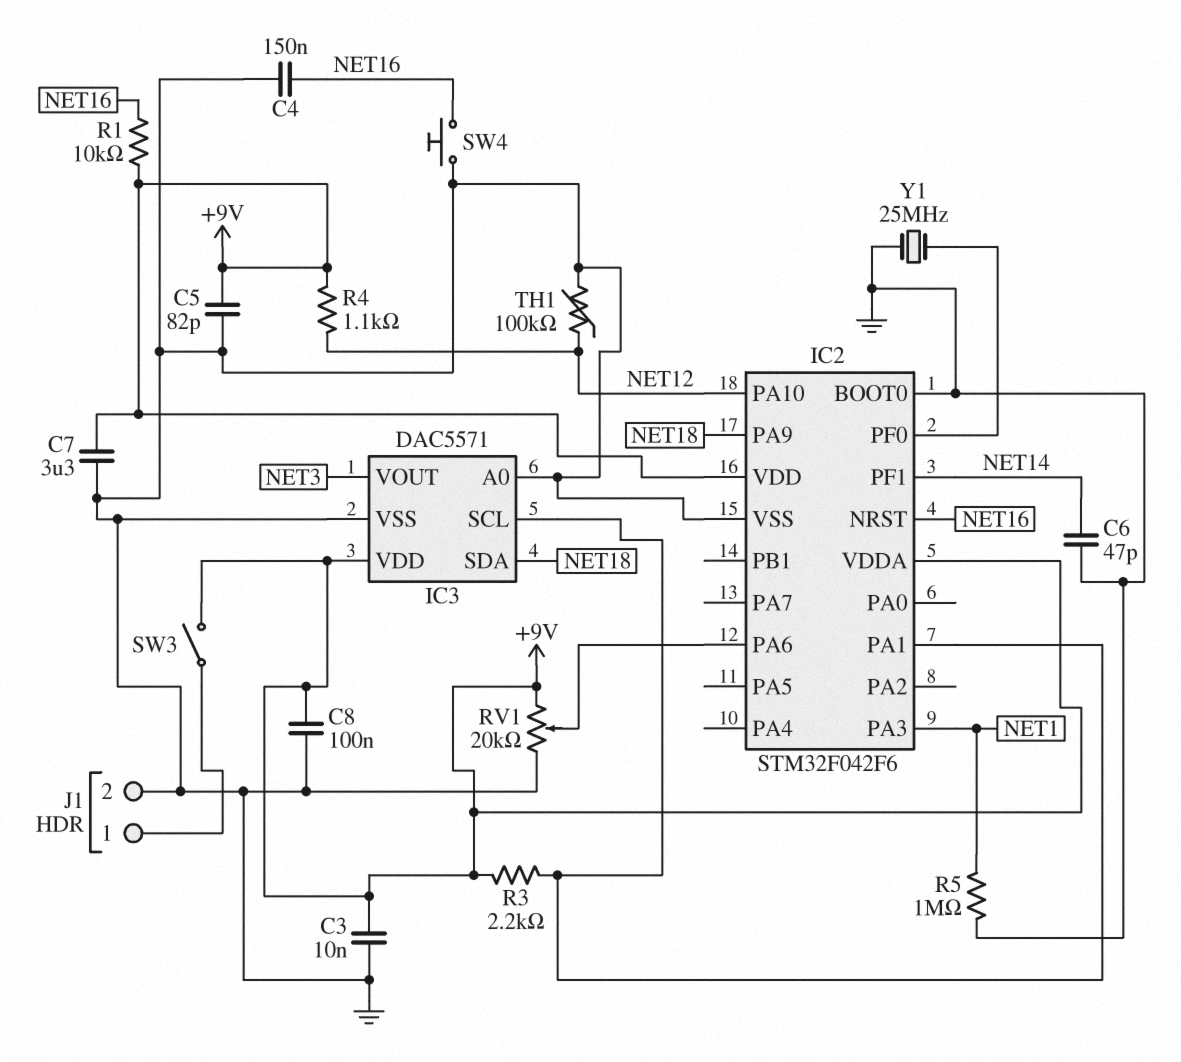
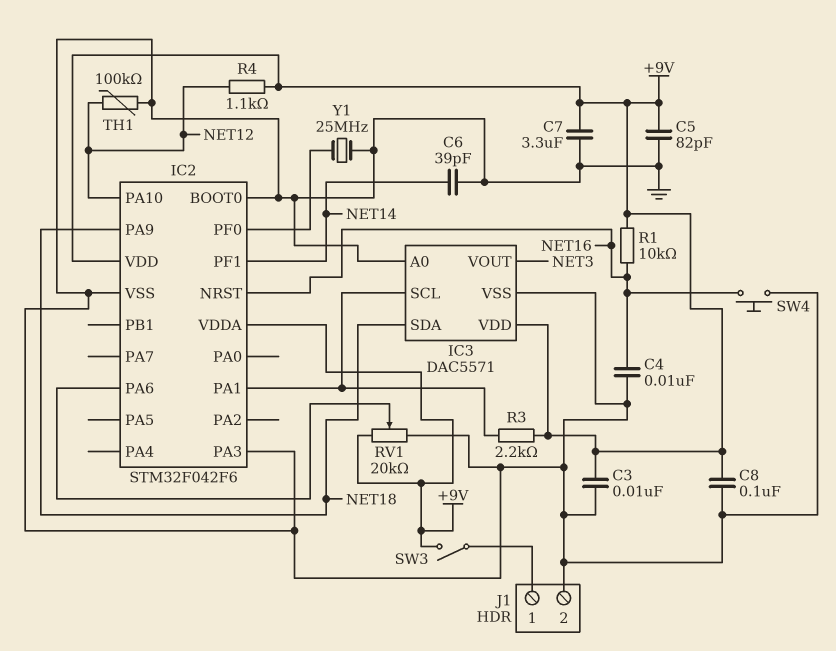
C4: 150nF (GND, NET16) -> 10nF (GND, NET16)
C6: 47pF (GND, NET14) -> 39pF (GND, NET14)
IC2 pin PA3: NET1 -> GND
R5: 1M (GND, NET1) -> none

